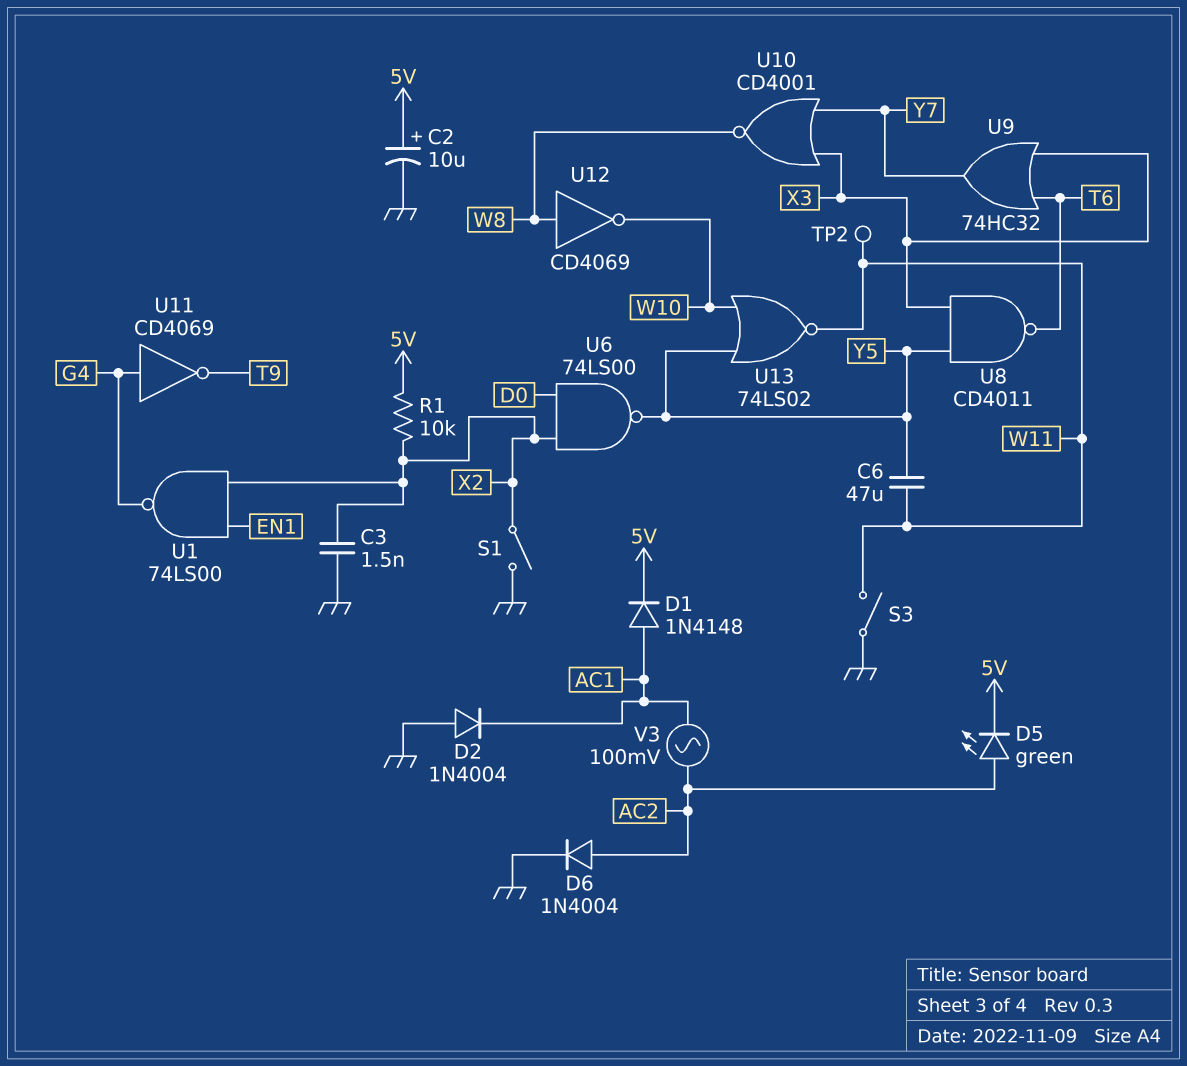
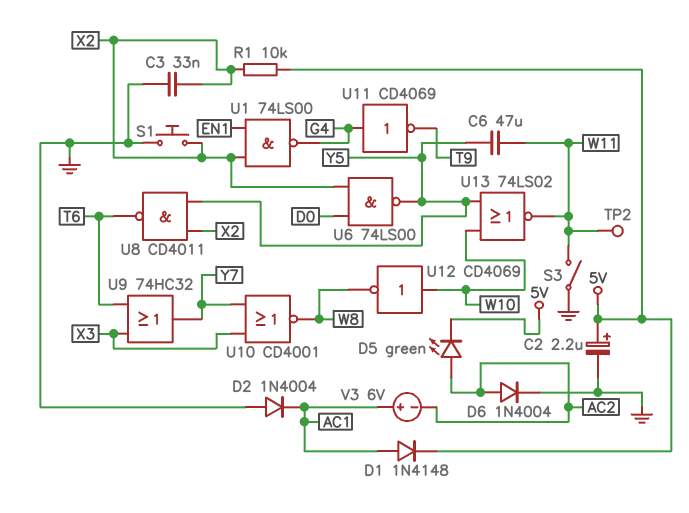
C2: 10uF (plus 5V, minus GND) -> 2.2uF (plus 5V, minus GND)
C3: 1.5nF (GND, X2) -> 33nF (GND, X2)
S1: switch (GND, X2) -> button (GND, X2)
U8: NAND CD4011 (in X3, in Y5, out T6) -> NAND CD4011 (in X2, in Y5, out T6)
U12: NOT CD4069 (in W8, out W10) -> NOT CD4069 (in W10, out W8)
V3: AC 100mV (AC1, AC2) -> 6V (plus AC1, minus AC2)

